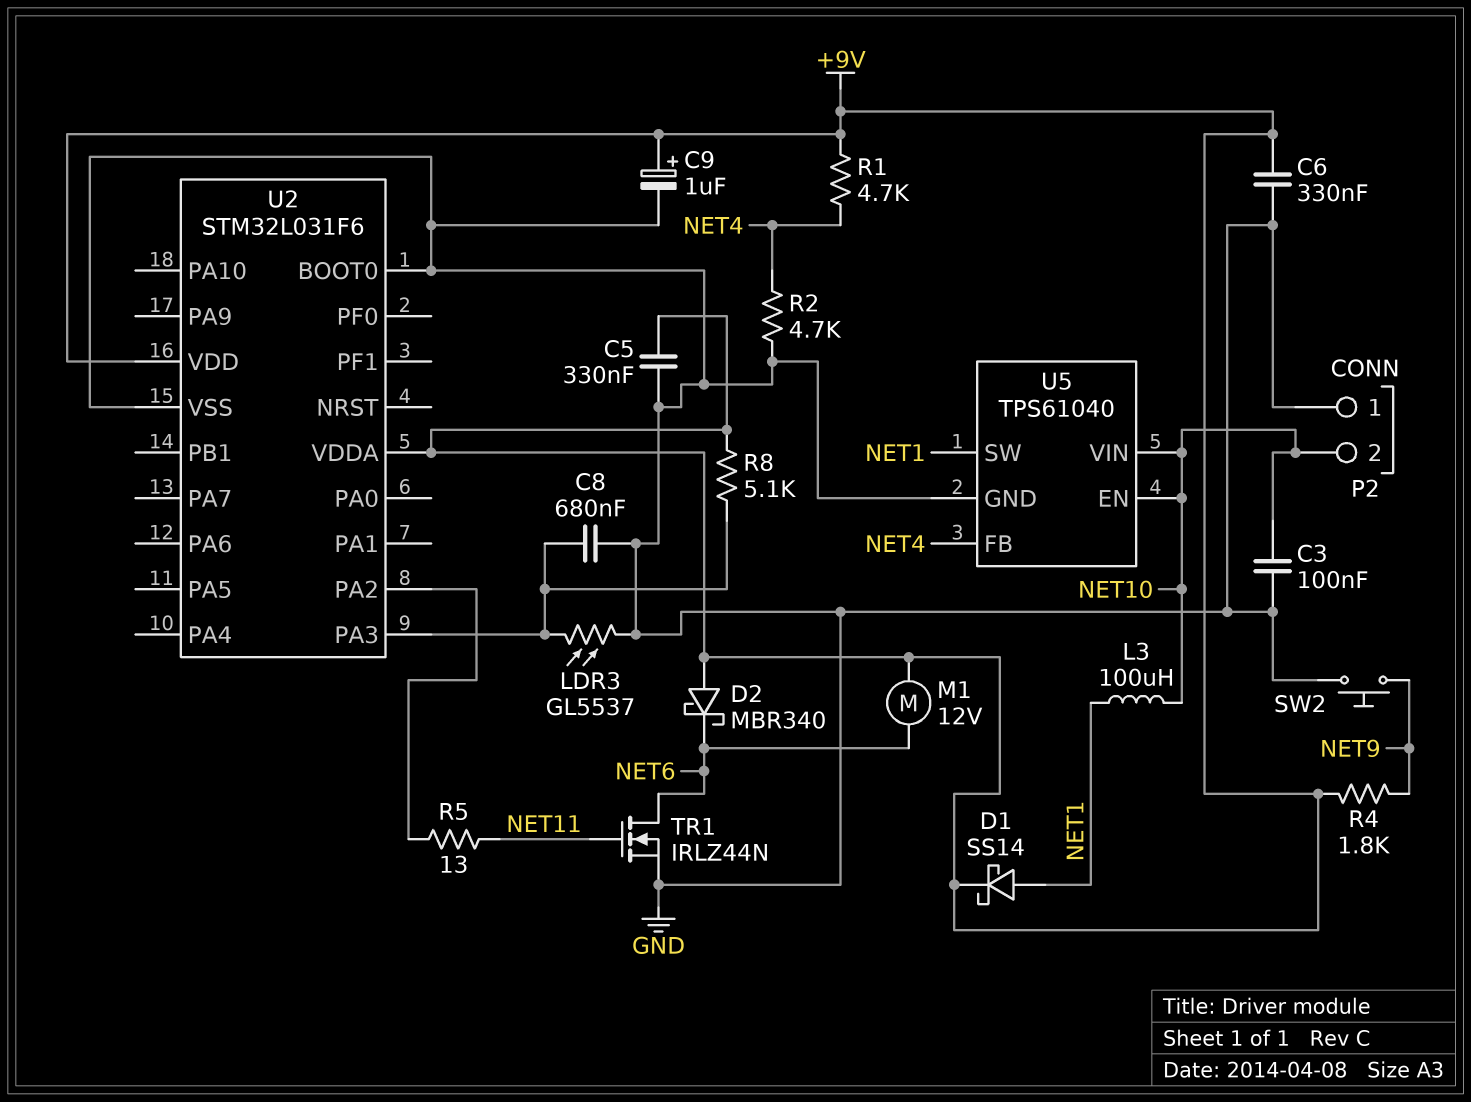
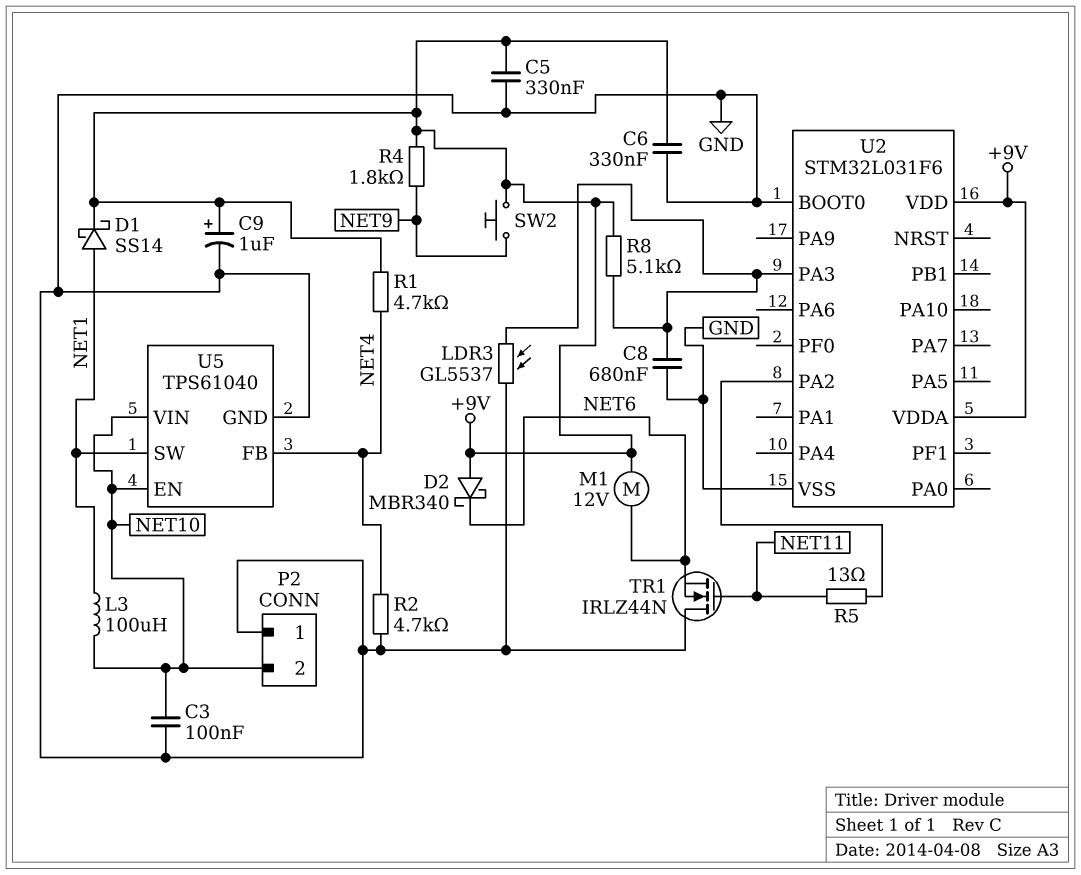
SW2: button (GND, NET9) -> button (+9V, NET9)
TR1: NMOS IRLZ44N (G NET11, D NET6, S GND) -> NMOS IRLZ44N (G NET11, D GND, S NET6)

